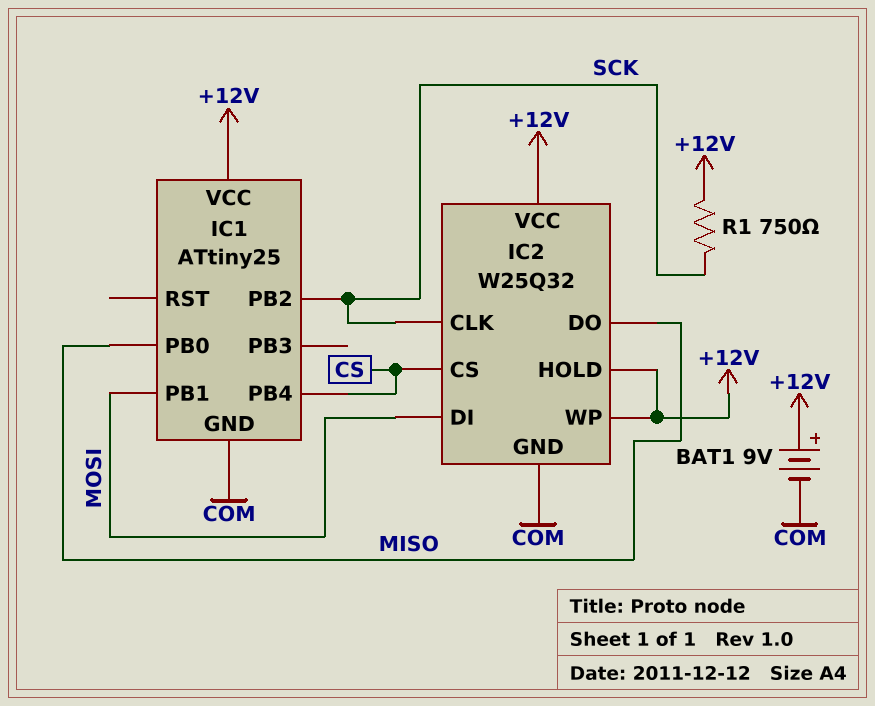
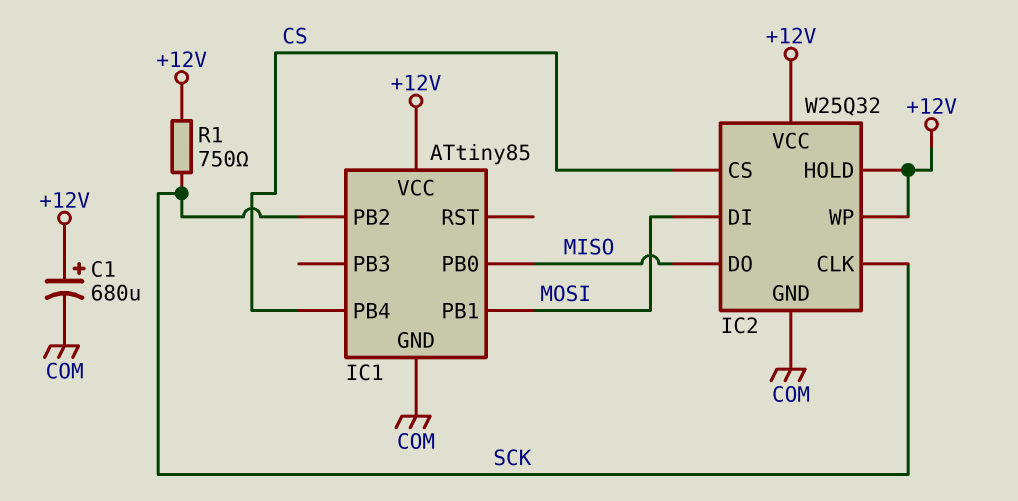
BAT1: 9V (plus +12V, minus COM) -> none
C1: none -> 680uF (plus +12V, minus COM)
IC1: ATtiny25 -> ATtiny85

